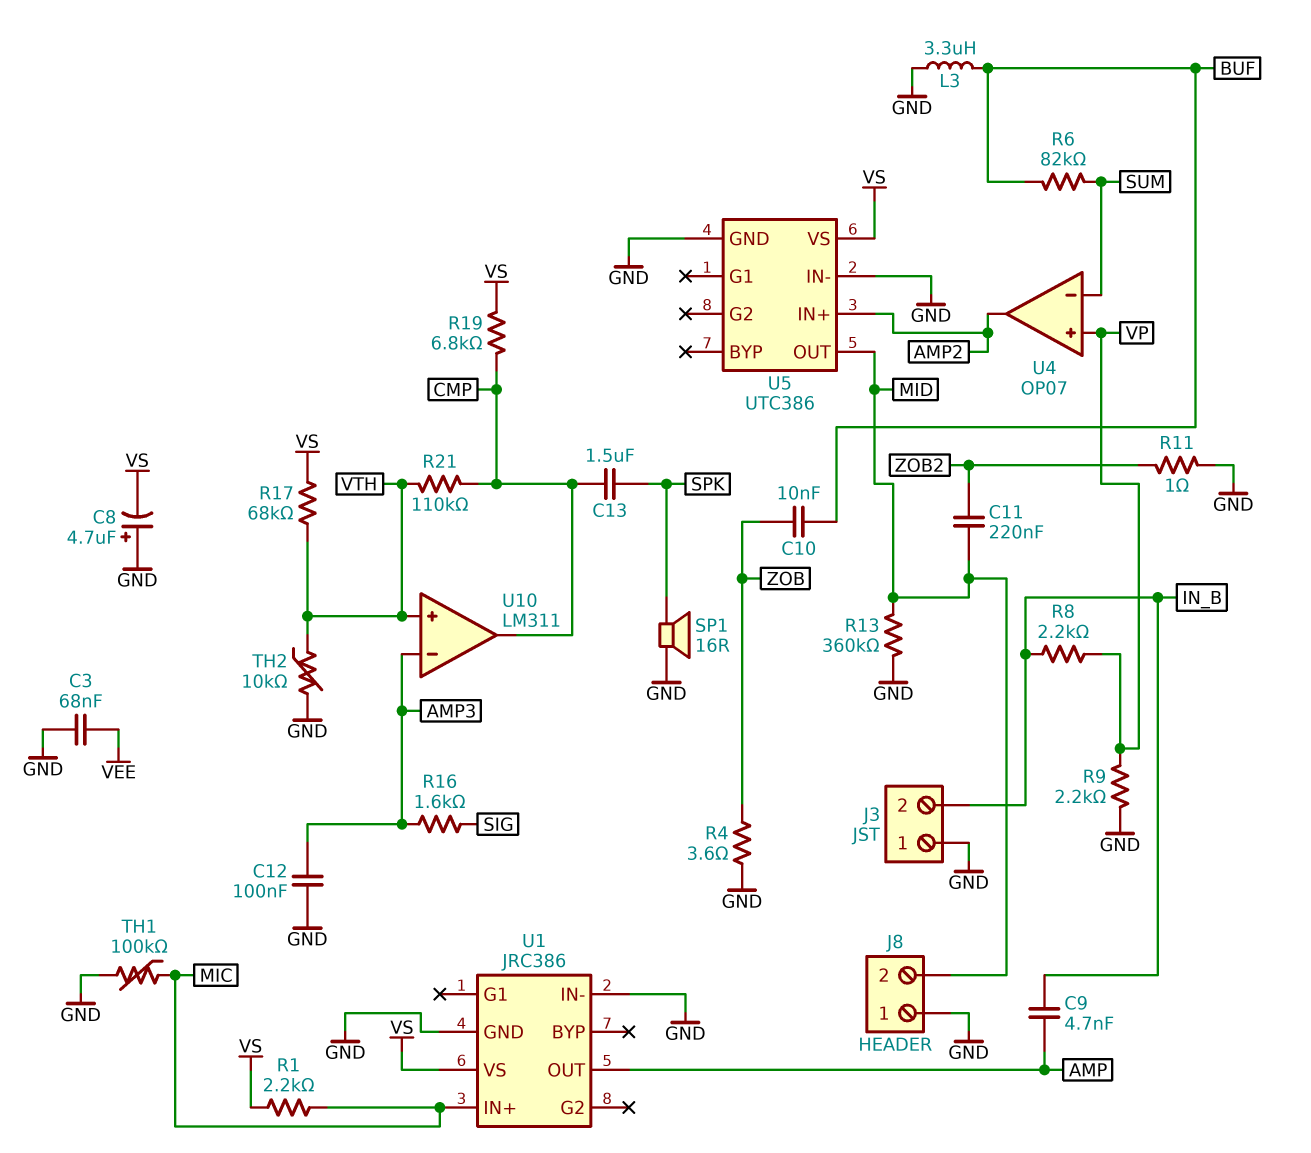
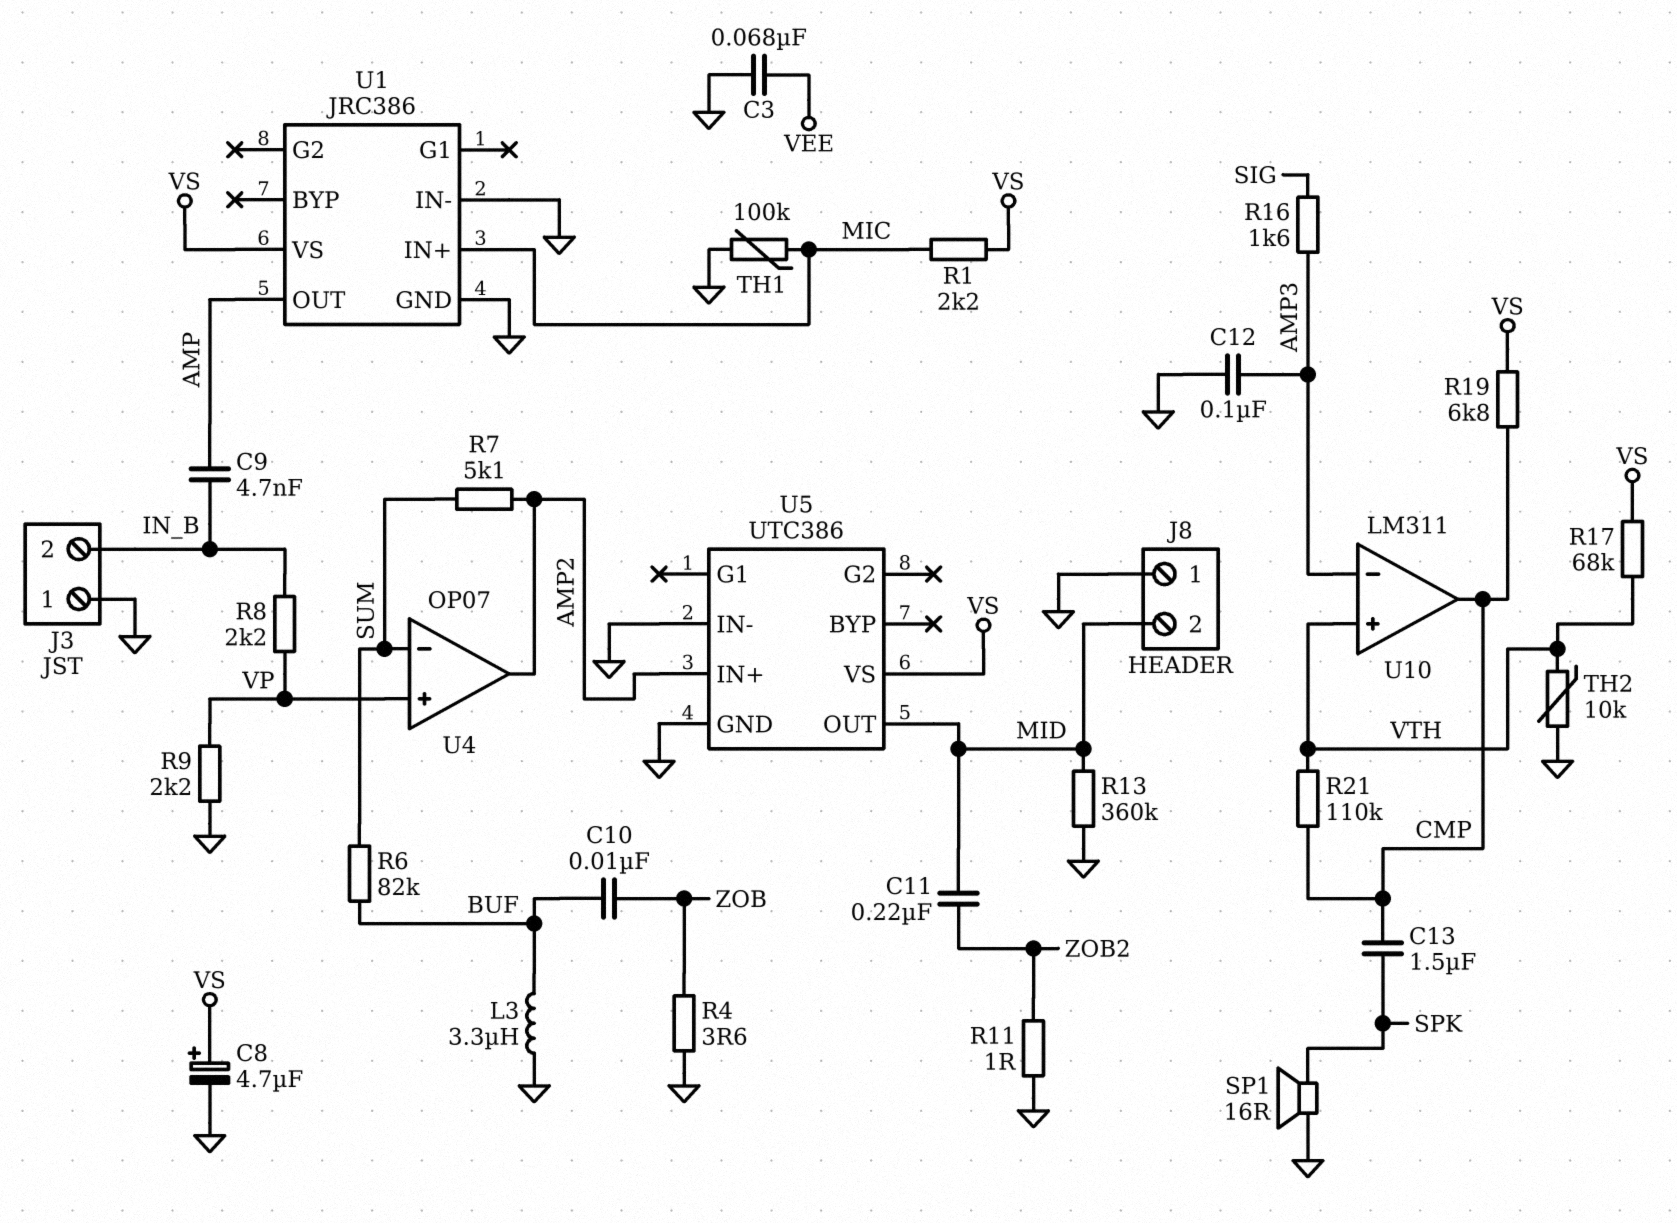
C8: 4.7uF (plus GND, minus VS) -> 4.7uF (plus VS, minus GND)
R7: none -> 5.1k (AMP2, SUM)

